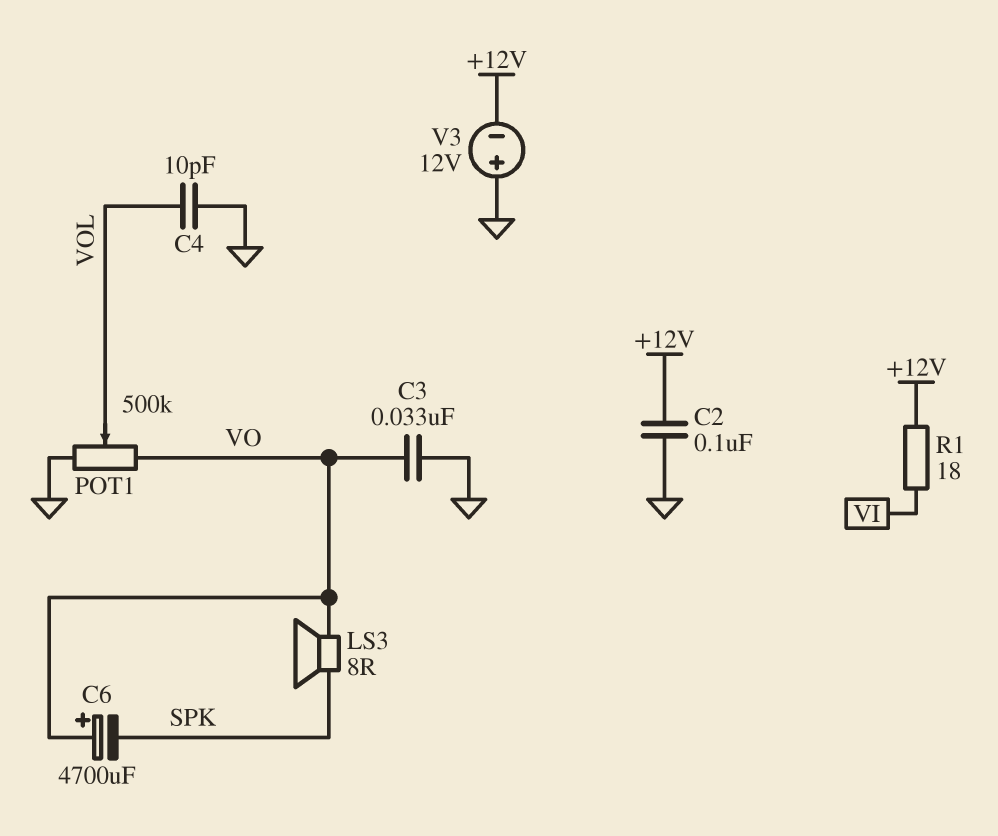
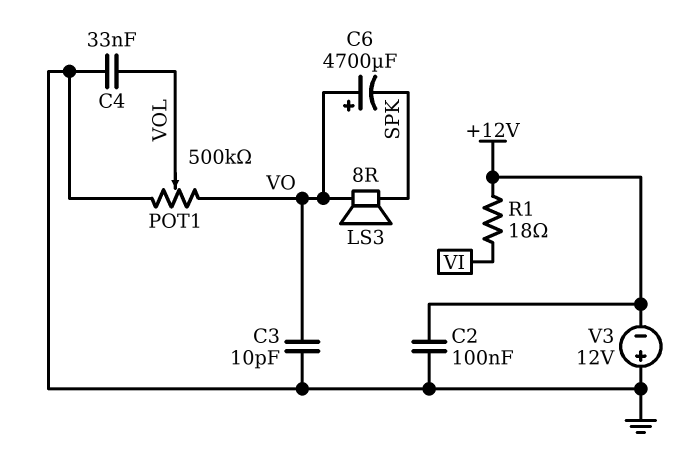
C3: 33nF (GND, VO) -> 10pF (GND, VO)
C4: 10pF (GND, VOL) -> 33nF (GND, VOL)

